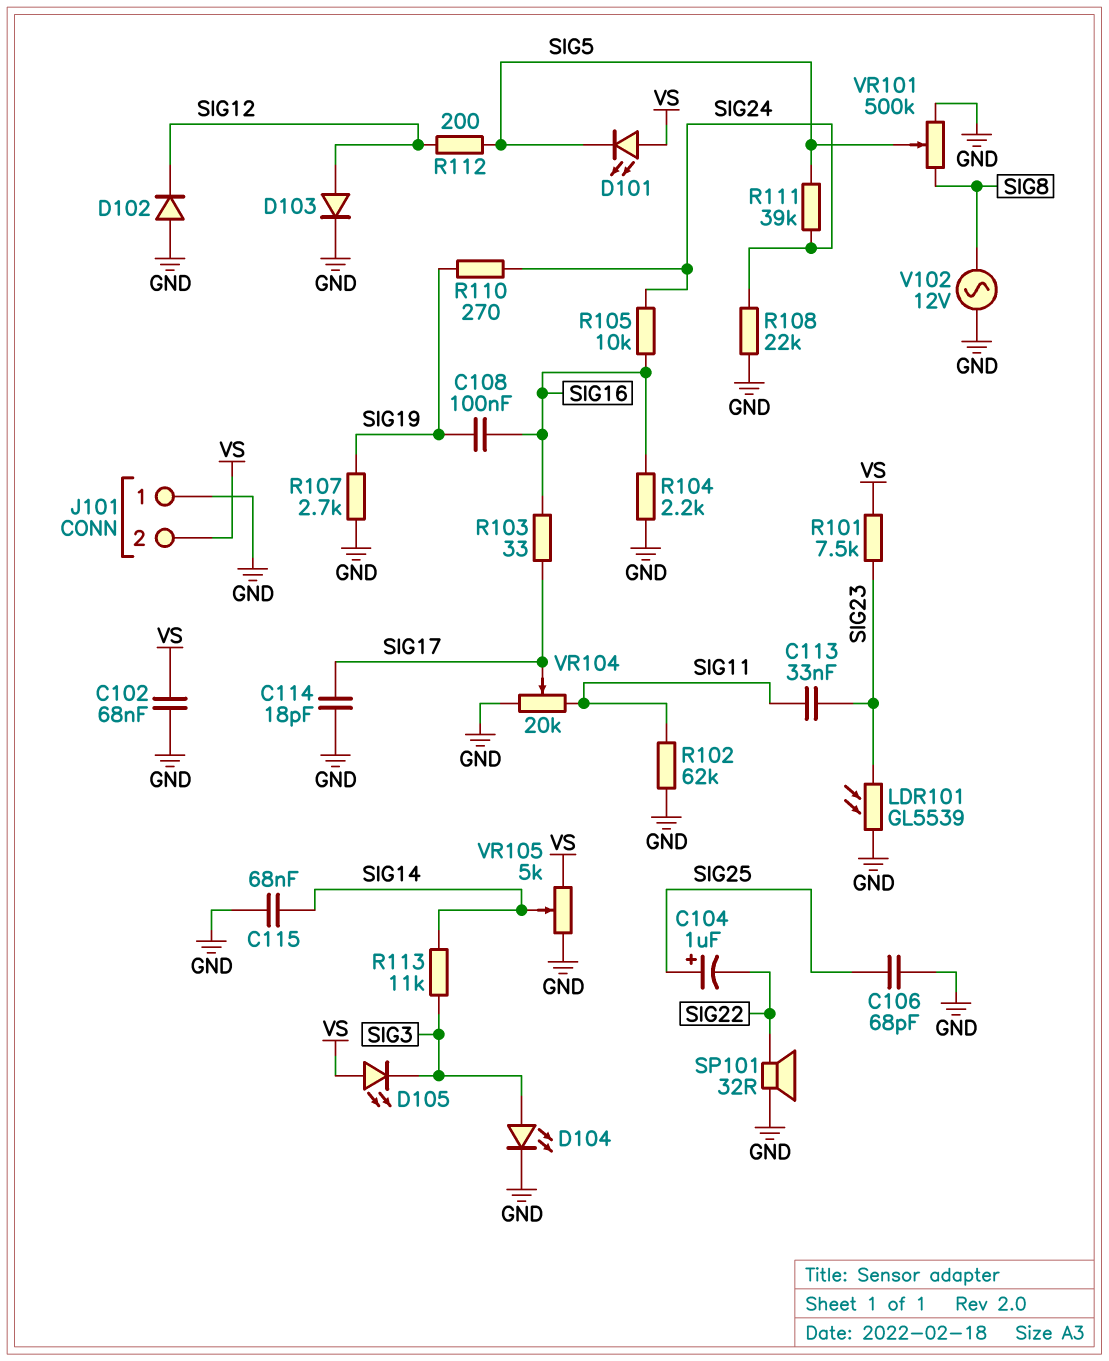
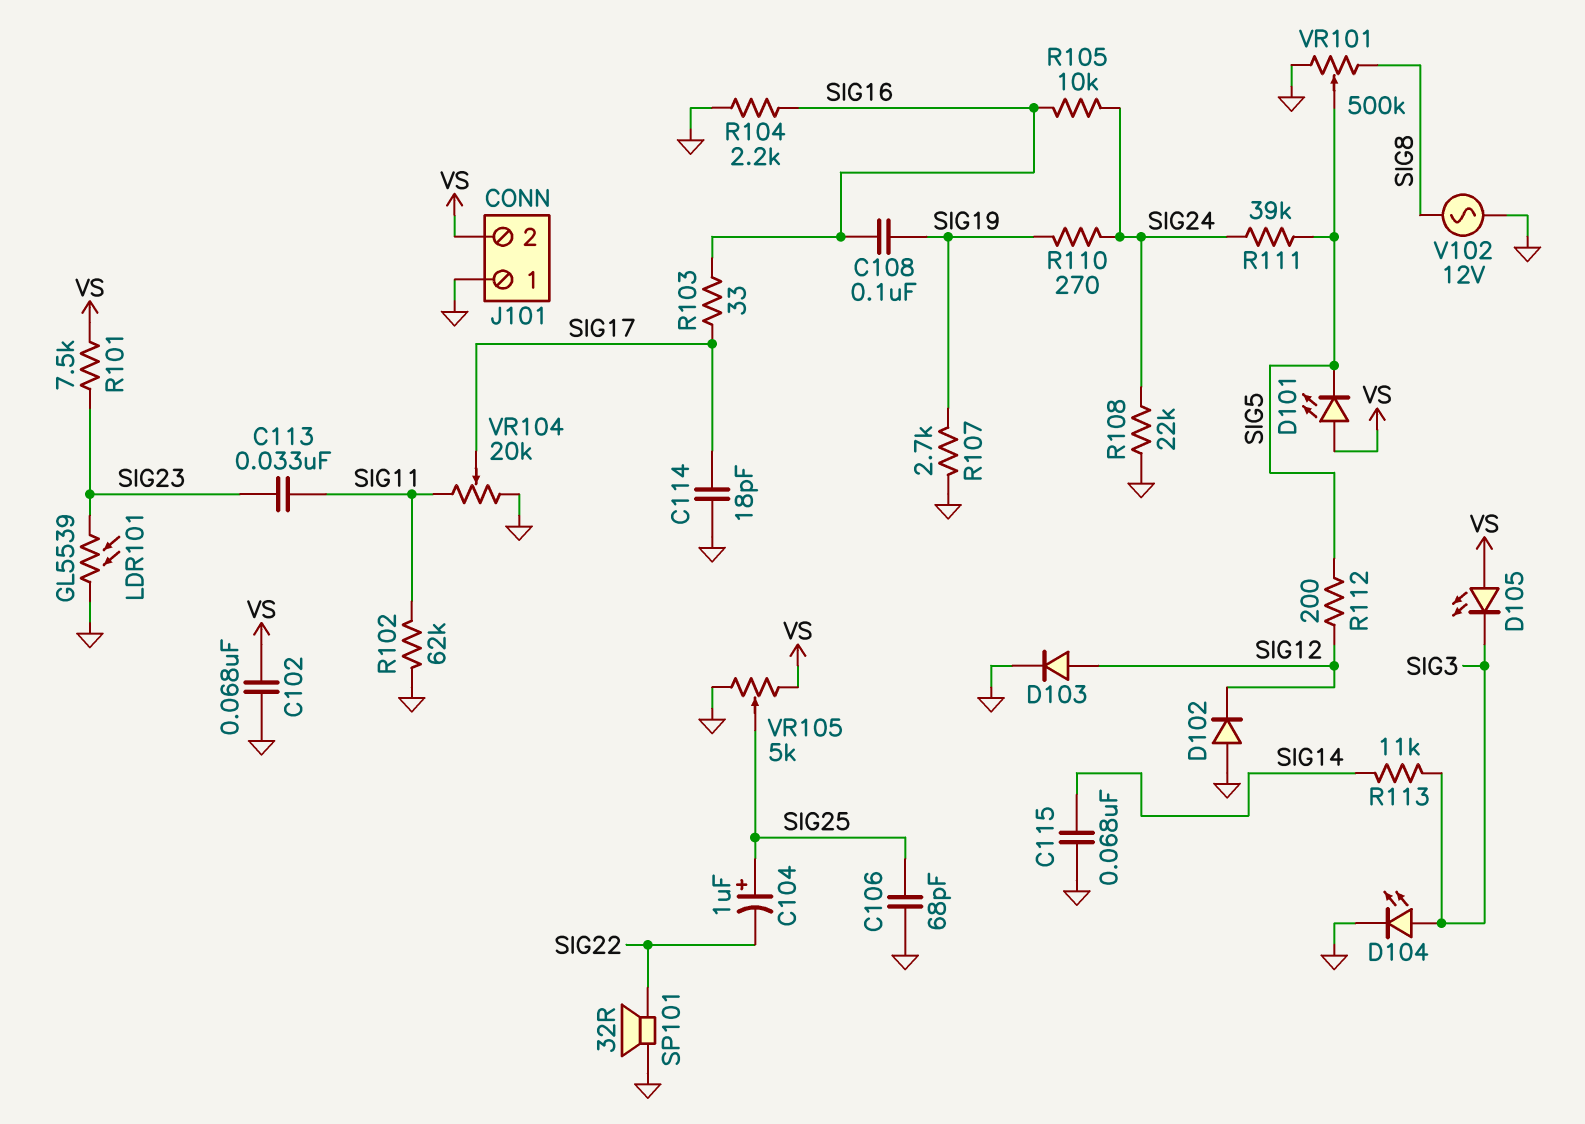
VR105: 5k (GND, VS, wiper SIG14) -> 5k (GND, VS, wiper SIG25)

